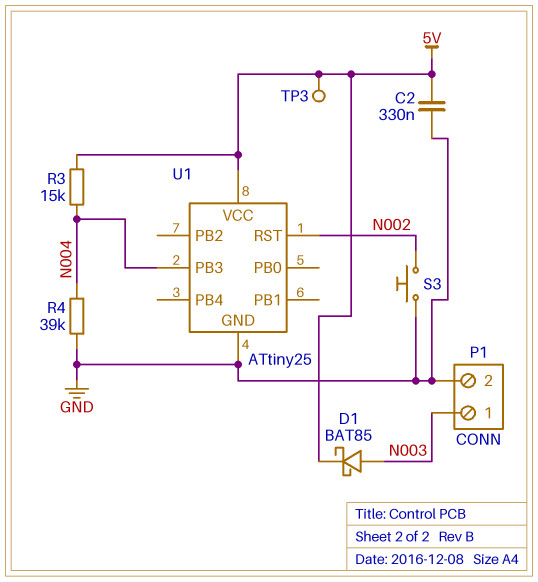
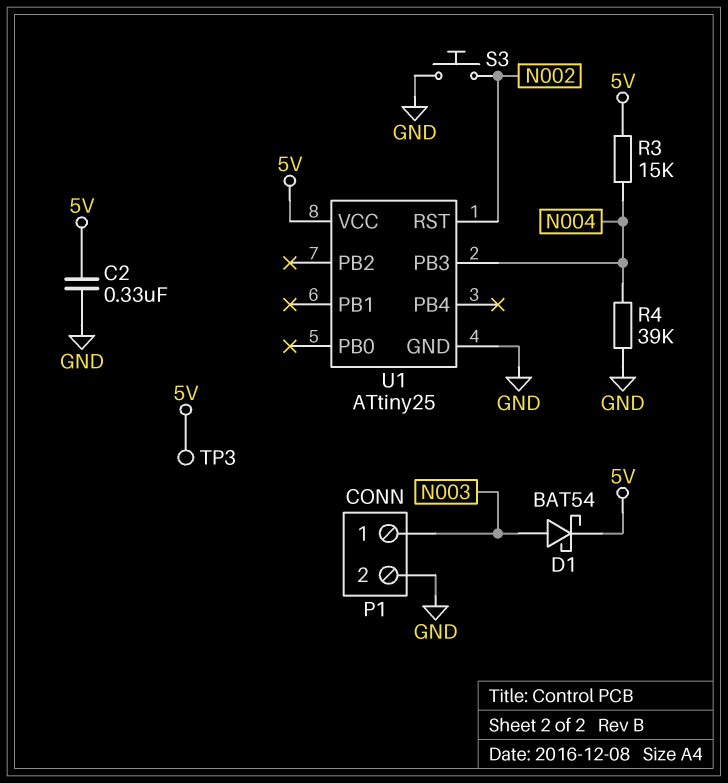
D1: schottky BAT85 (A N003, K 5V) -> schottky BAT54 (A N003, K 5V)

